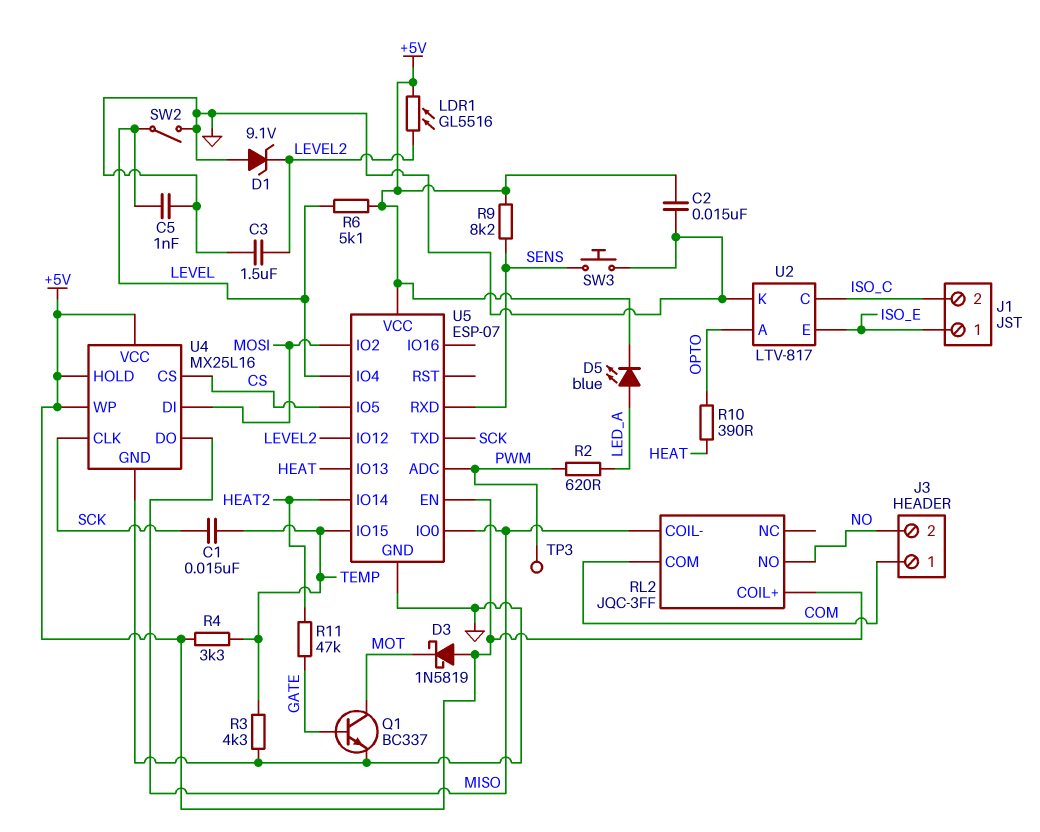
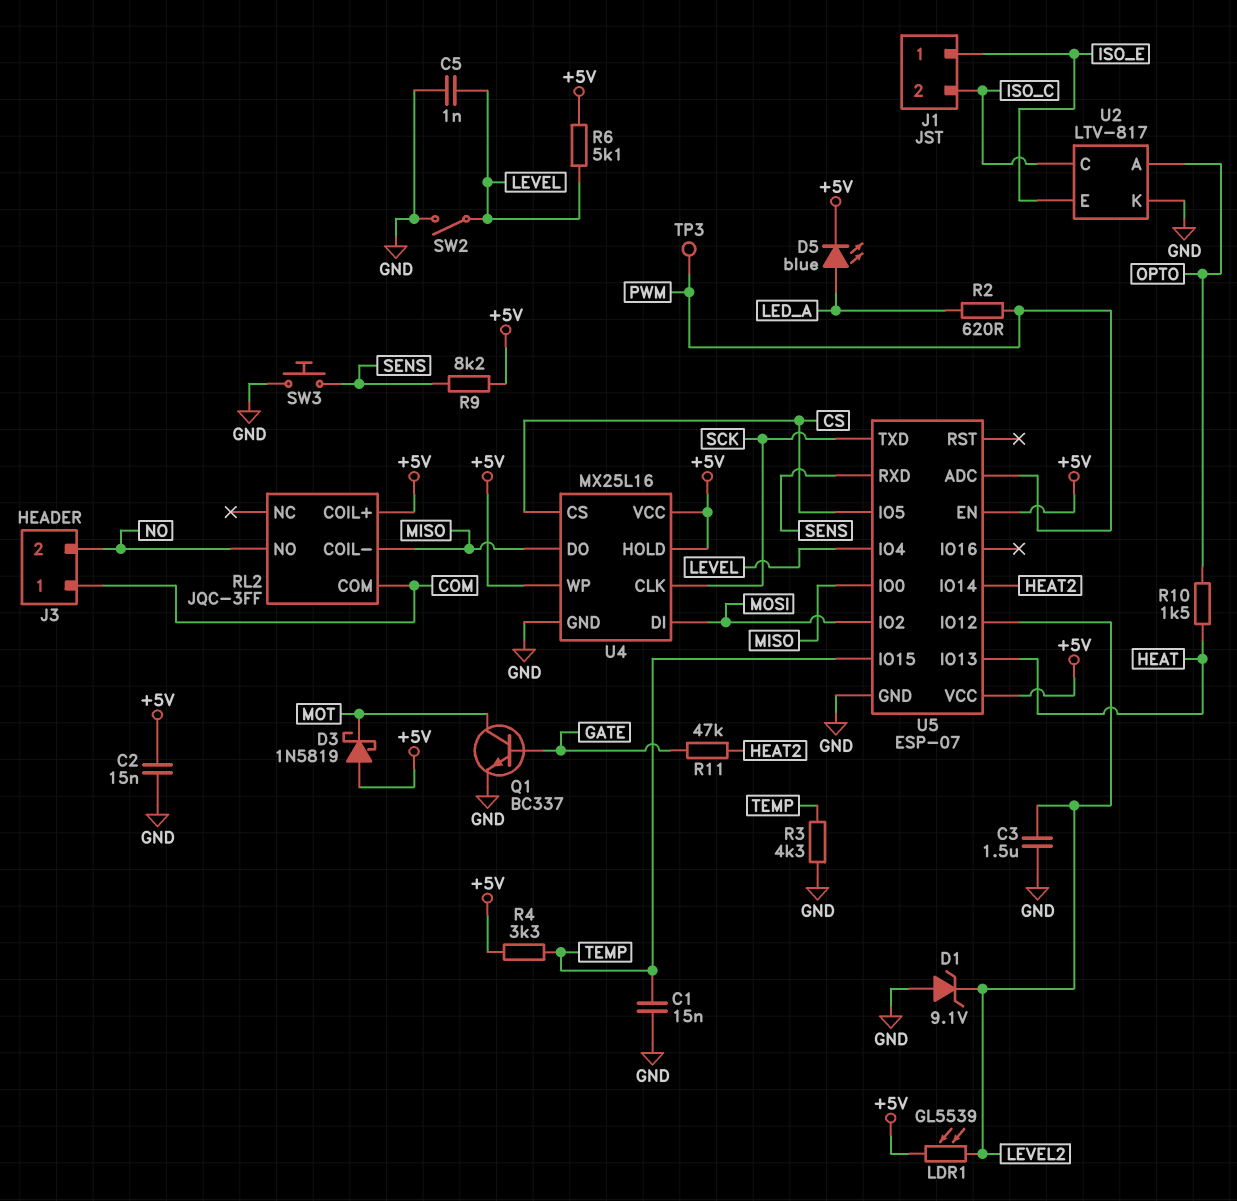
C1: 15nF (SCK, TEMP) -> 15nF (GND, TEMP)
LDR1: GL5516 (+5V, LEVEL2) -> GL5539 (+5V, LEVEL2)
R10: 390 (HEAT, OPTO) -> 1.5k (HEAT, OPTO)

